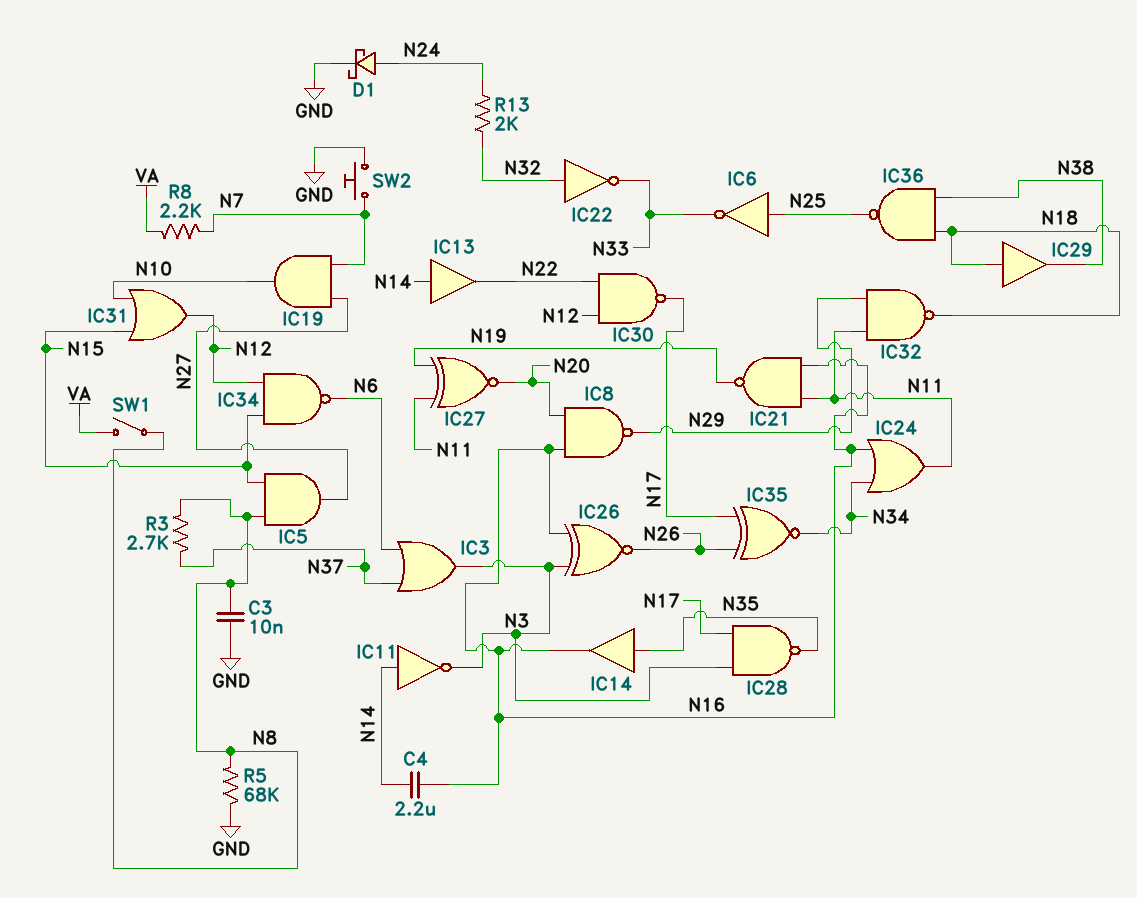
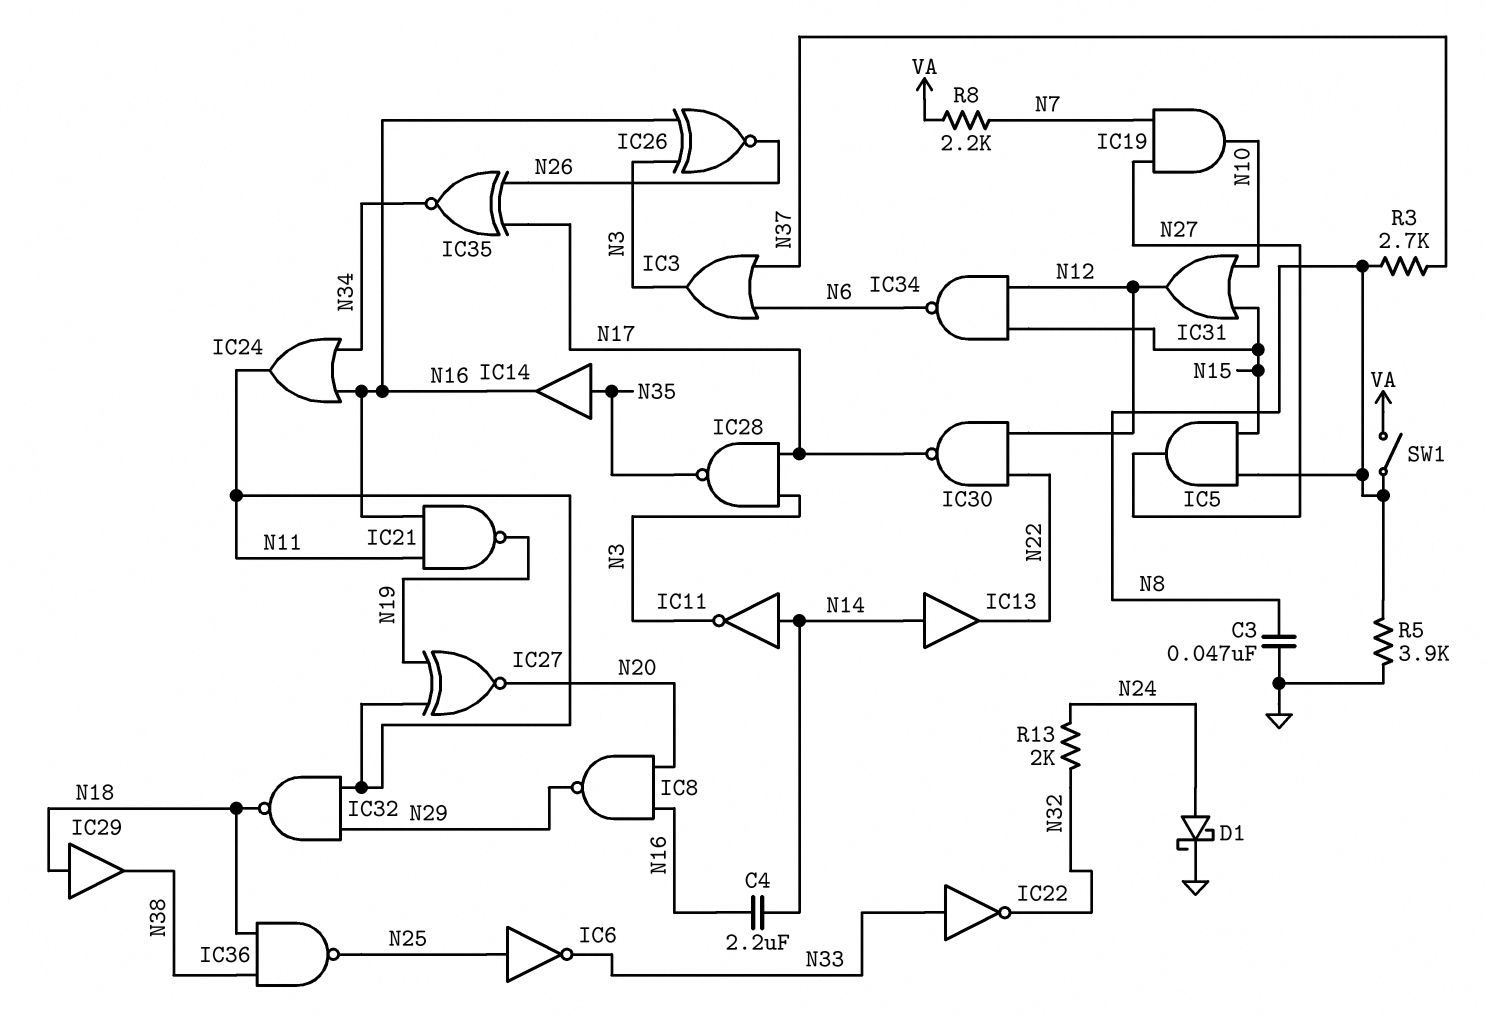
C3: 10nF (GND, N8) -> 47nF (GND, N8)
IC22: NOT (in N32, out N33) -> NOT (in N33, out N32)
R5: 68k (GND, N8) -> 3.9k (GND, N8)
SW2: button (GND, N7) -> none

